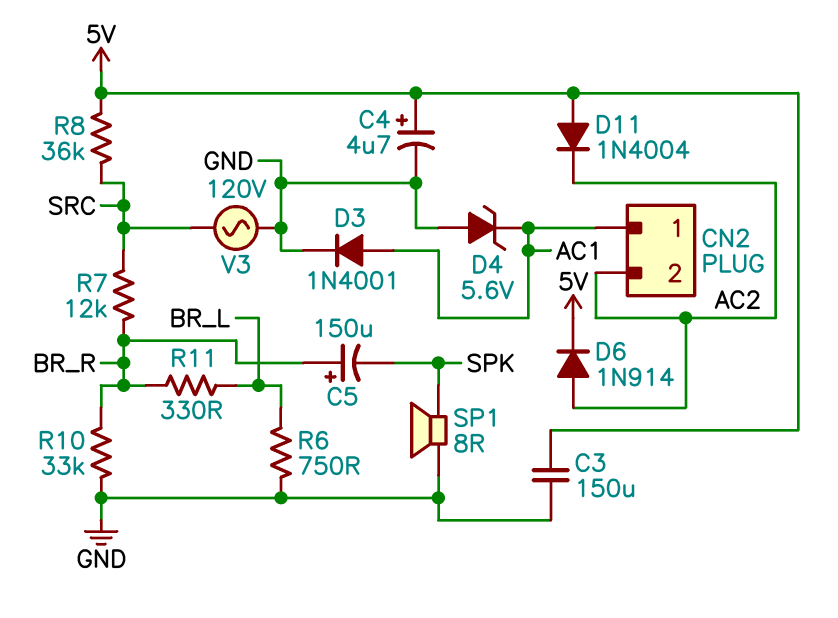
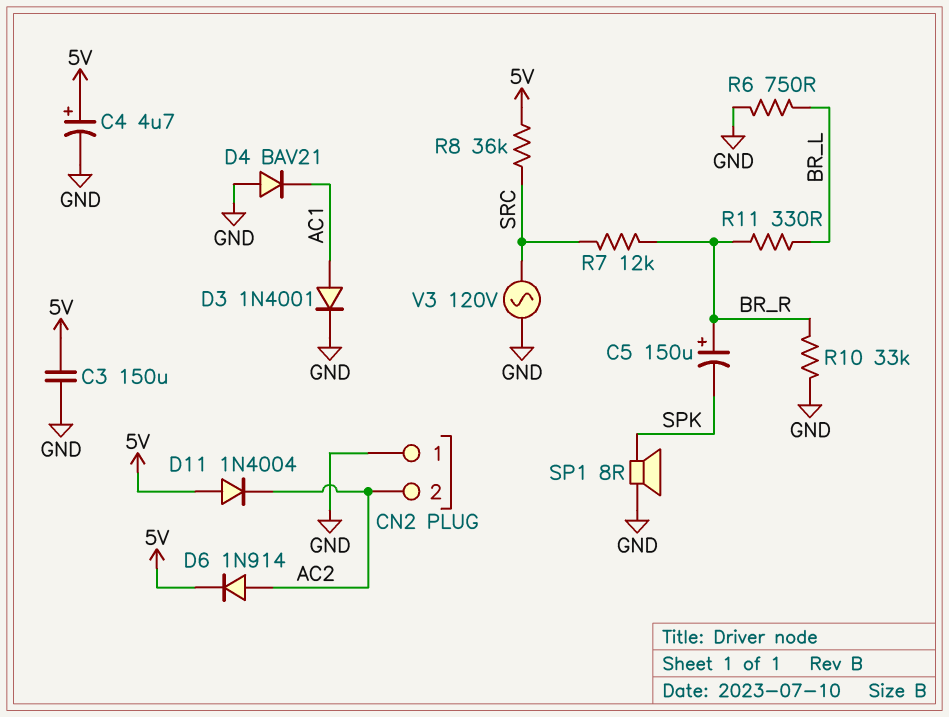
CN2 pin 1: AC1 -> GND
D4: zener 5.6V (A GND, K AC1) -> diode BAV21 (A GND, K AC1)

